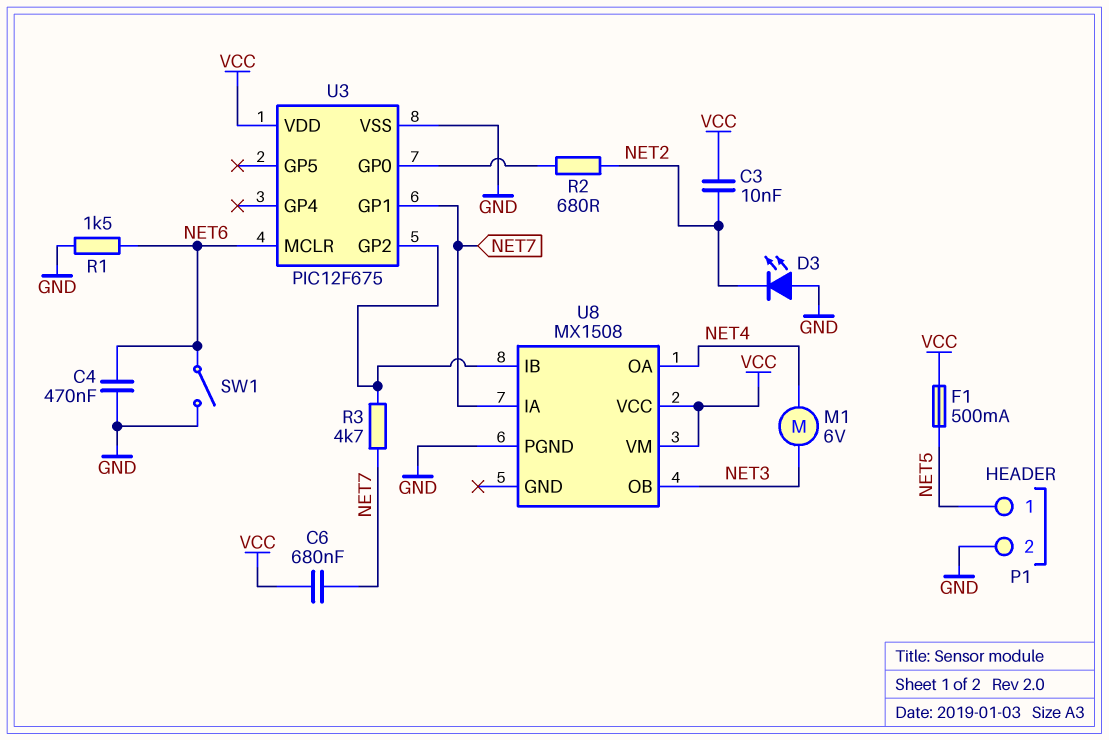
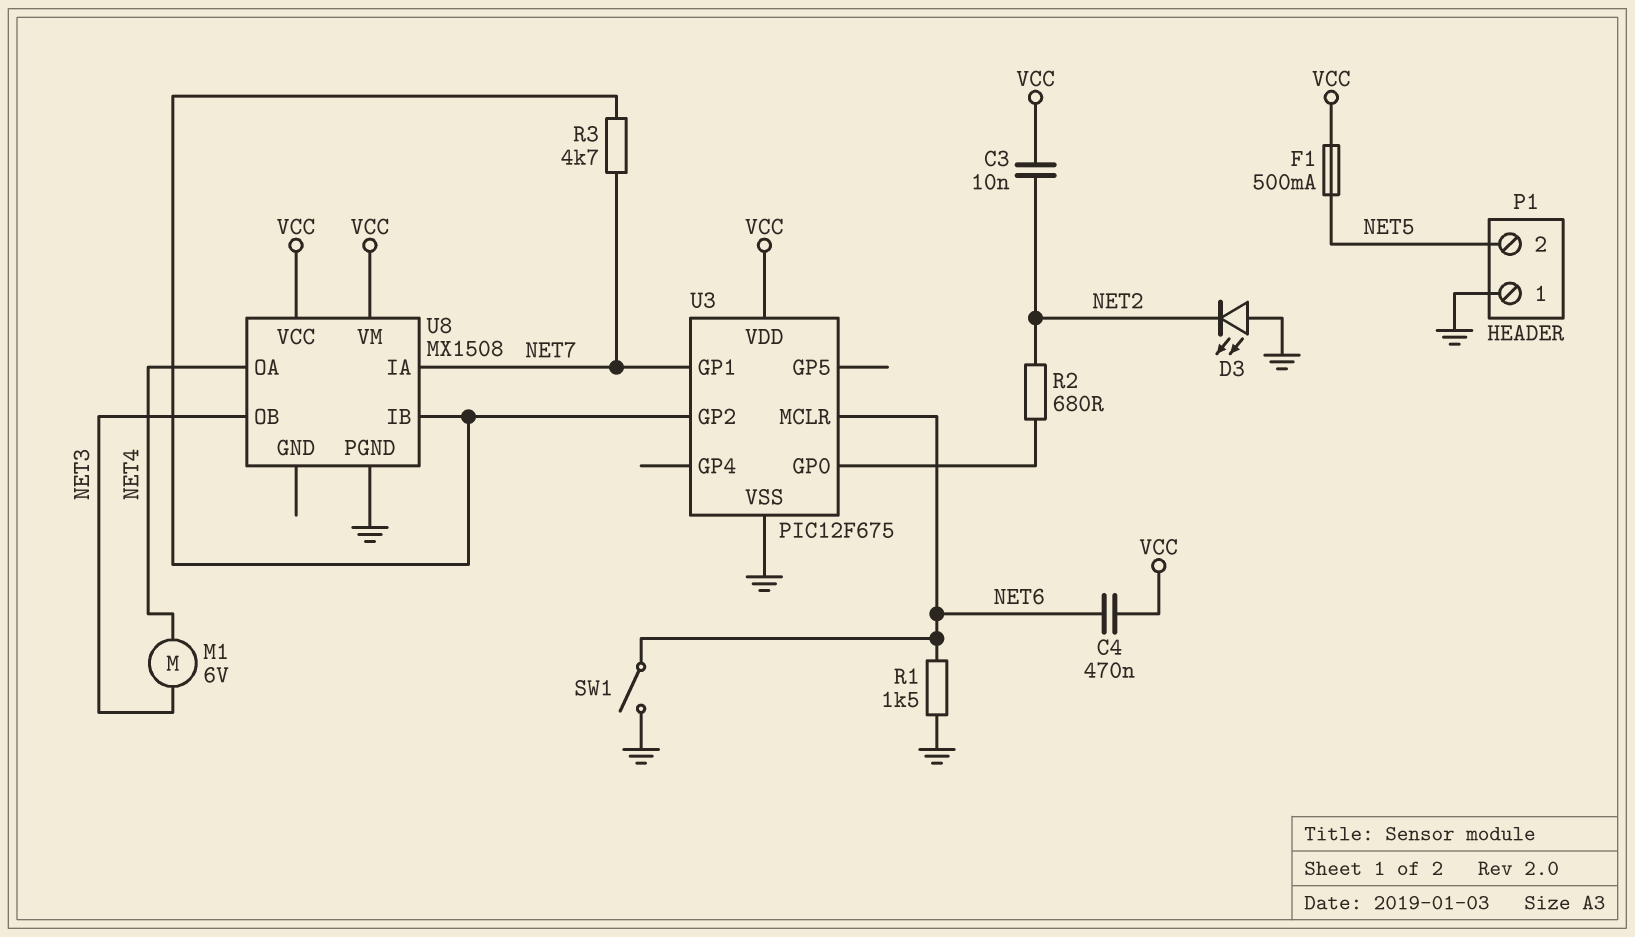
C4: 470nF (GND, NET6) -> 470nF (NET6, VCC)
C6: 680nF (NET7, VCC) -> none
P1 pin 1: NET5 -> GND
P1 pin 2: GND -> NET5

